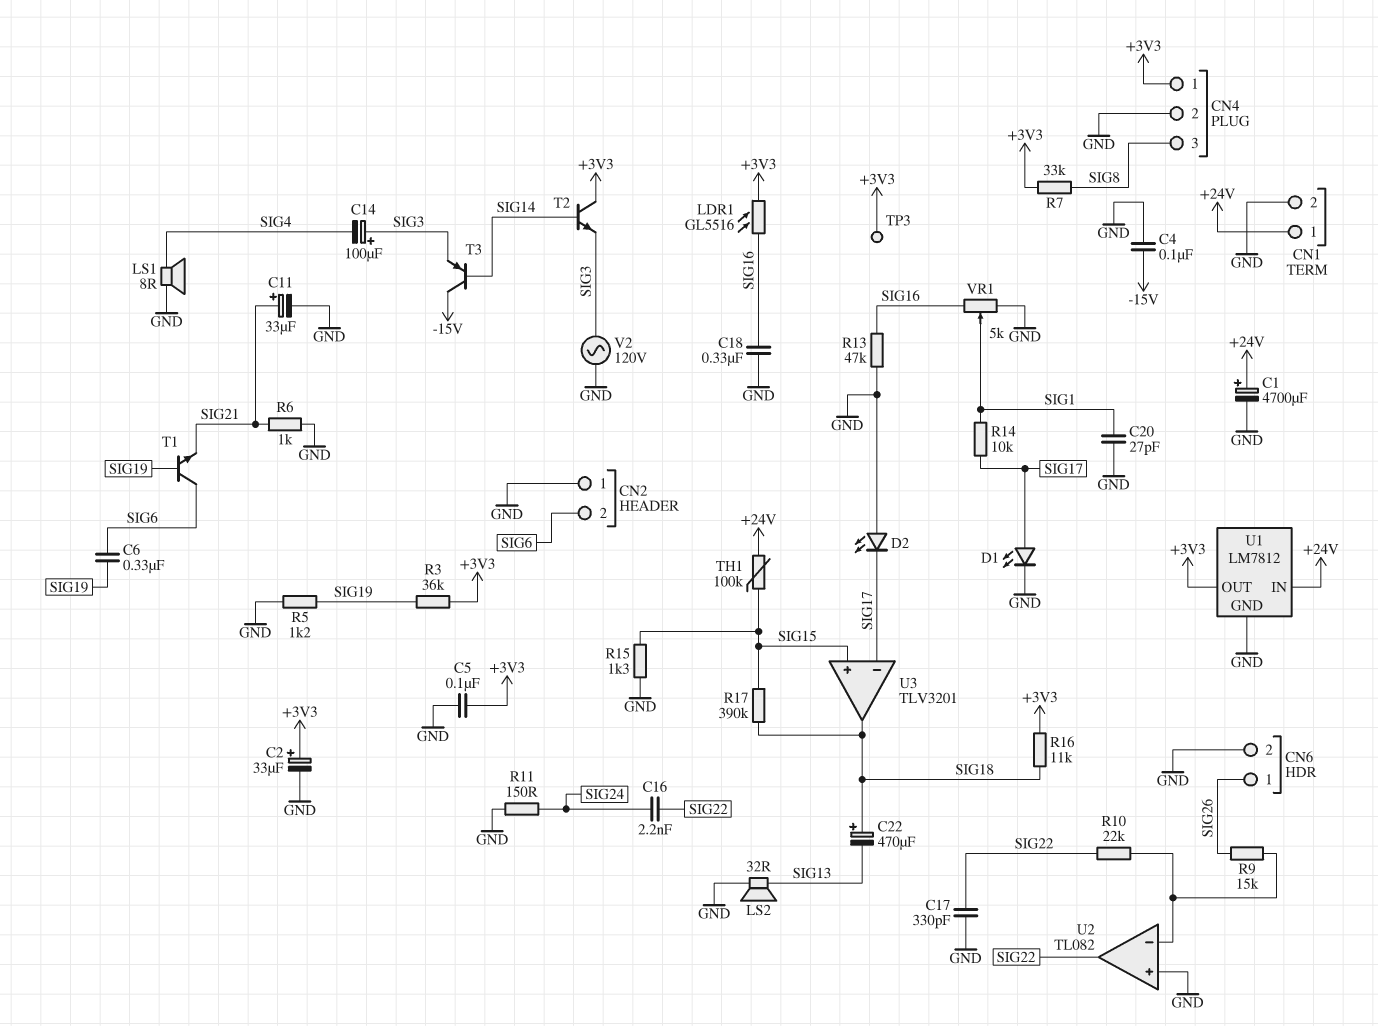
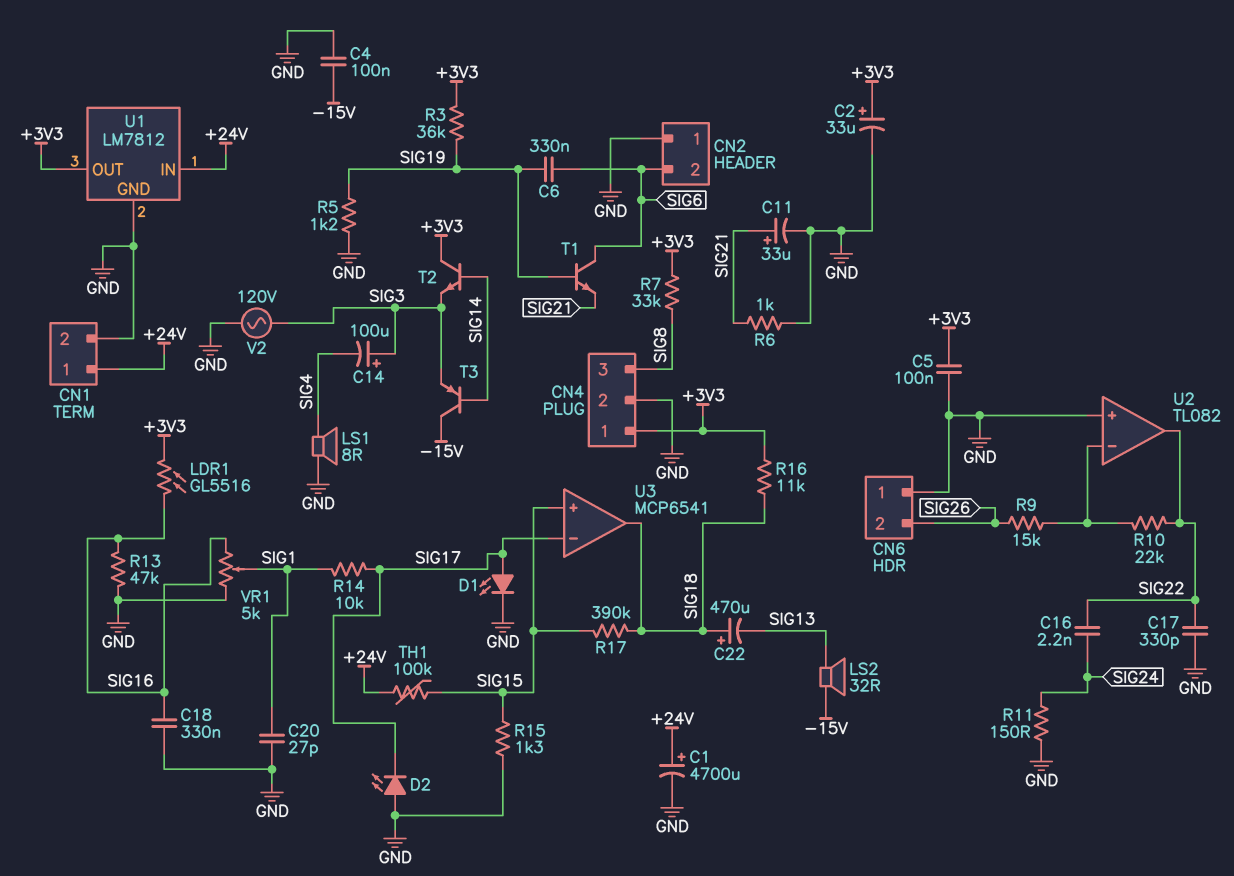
CN6 pin 1: SIG26 -> GND
CN6 pin 2: GND -> SIG26
LS2: speaker 32R (GND, SIG13) -> speaker 32R (-15V, SIG13)
TP3: test point (+3V3) -> none
U3: TLV3201 -> MCP6541

